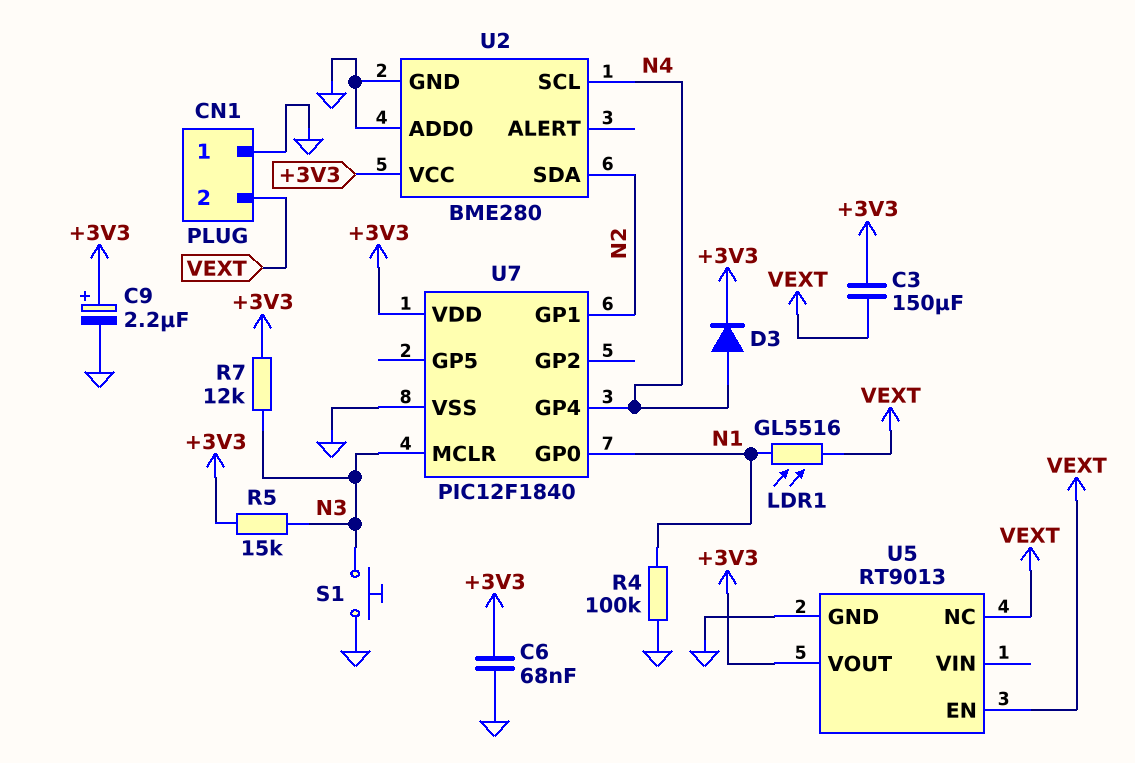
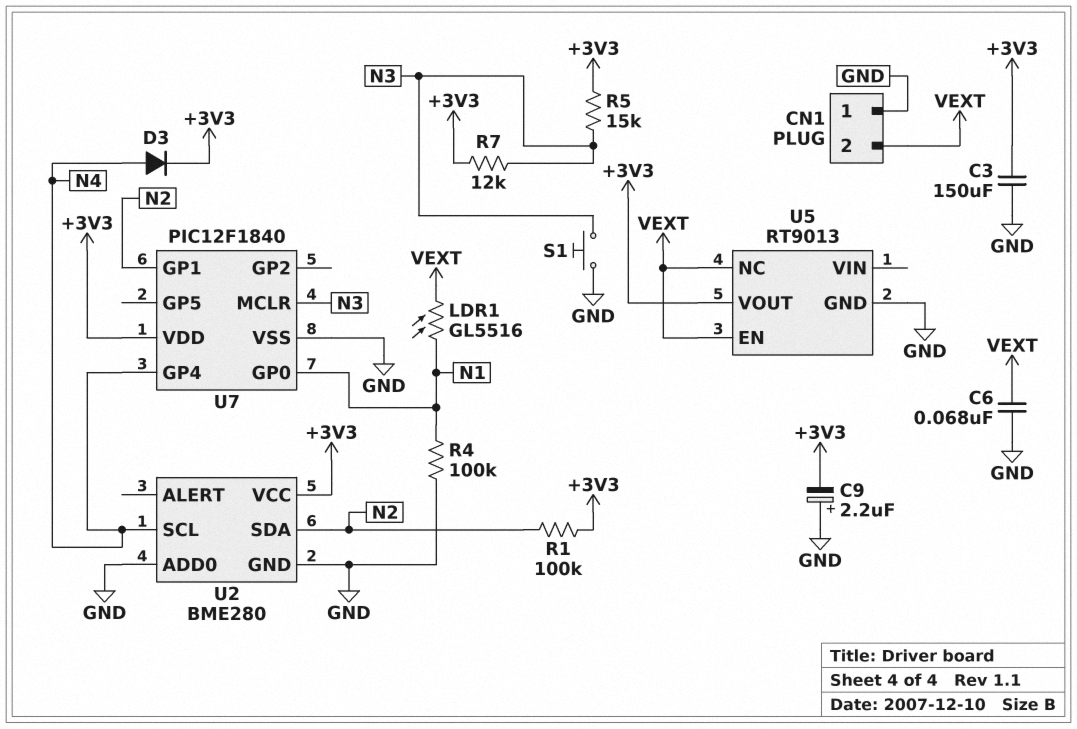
C3: 150uF (+3V3, VEXT) -> 150uF (+3V3, GND)
C6: 68nF (+3V3, GND) -> 68nF (GND, VEXT)
C9: 2.2uF (plus +3V3, minus GND) -> 2.2uF (plus GND, minus +3V3)
R1: none -> 100k (+3V3, N2)

